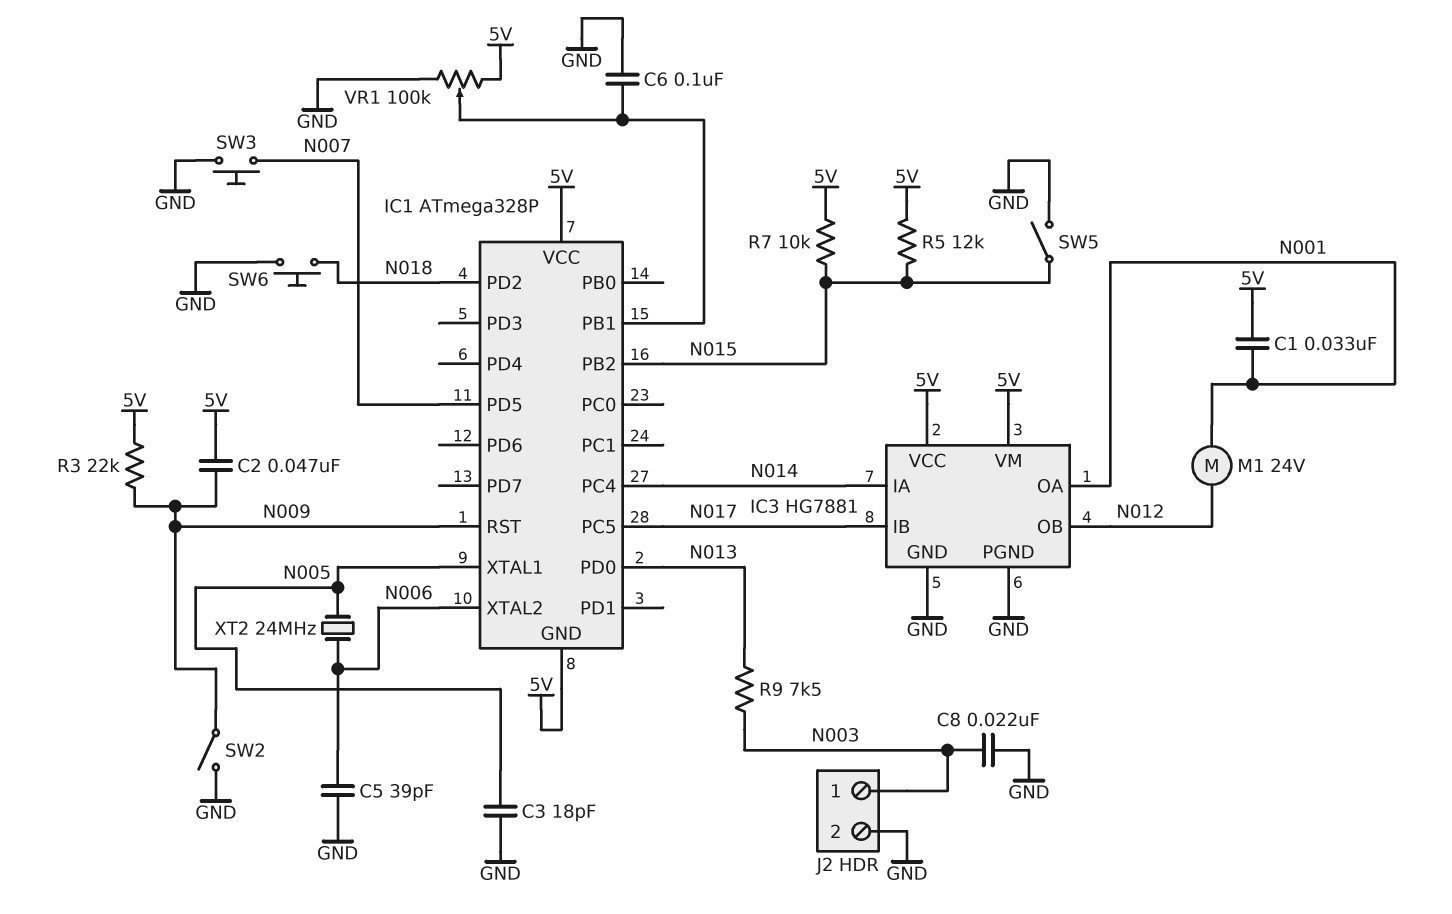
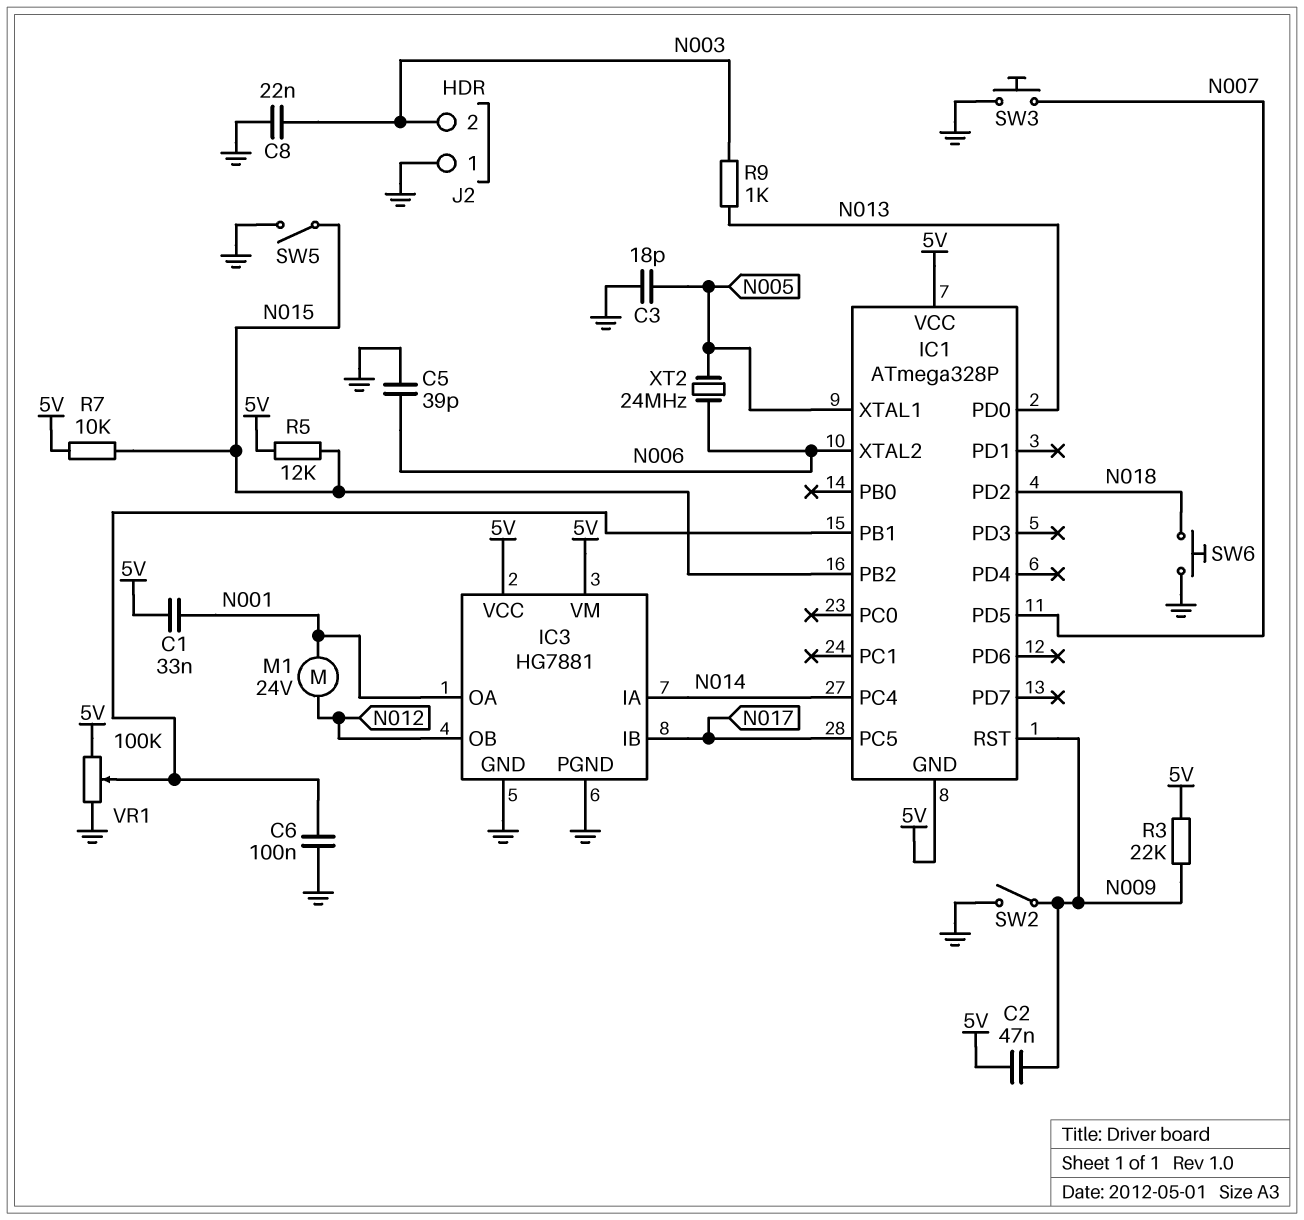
J2 pin 1: N003 -> GND
J2 pin 2: GND -> N003
R9: 7.5k (N003, N013) -> 1k (N003, N013)

